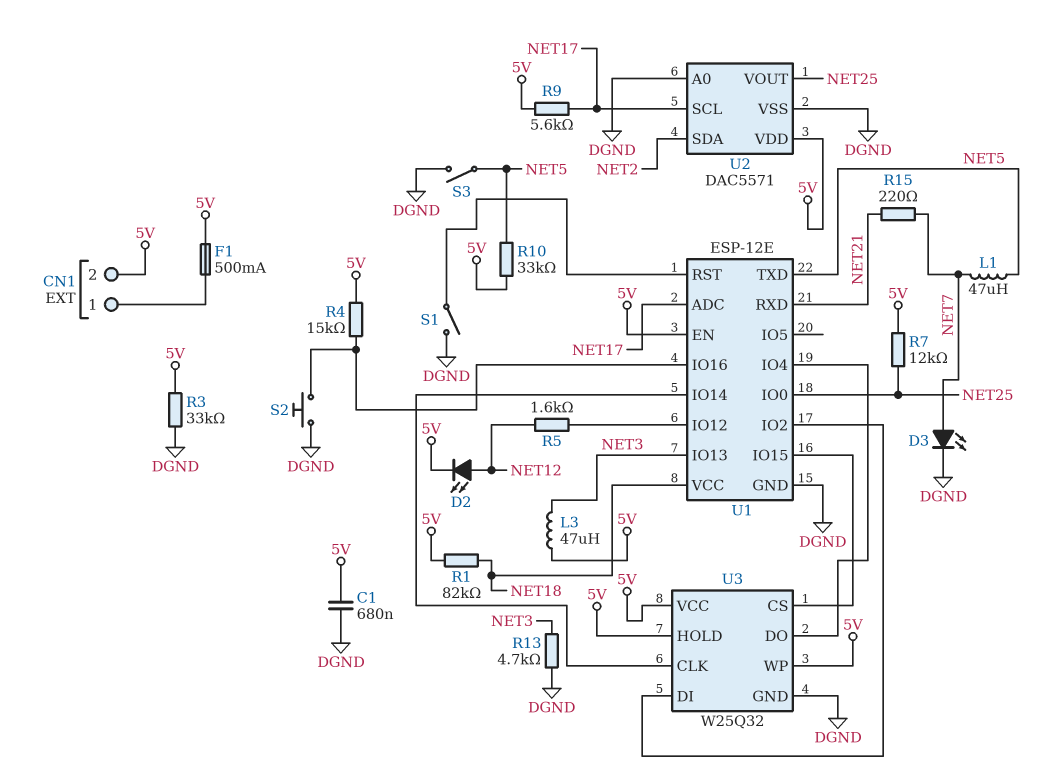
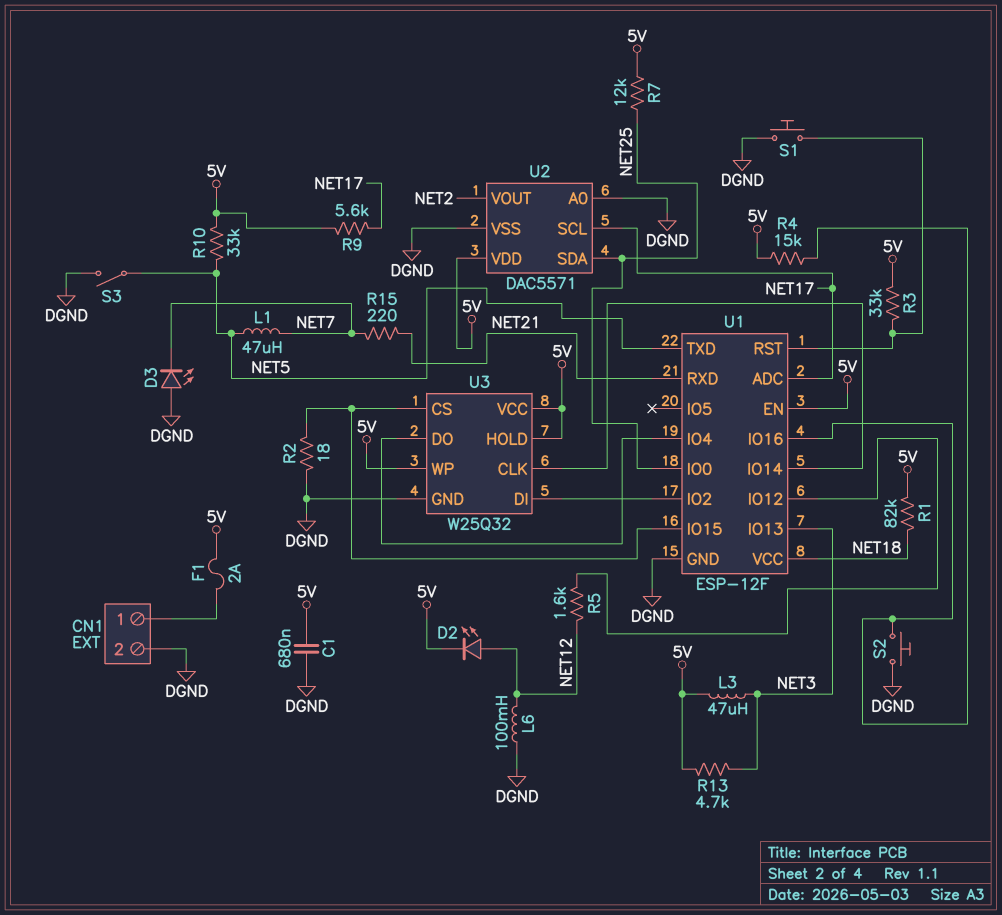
CN1 pin 2: 5V -> DGND
D3: LED (A NET7, K DGND) -> LED (A DGND, K NET7)
F1: 500mA (5V, CN1/1) -> 2A (5V, CN1/1)
L6: none -> 100mH (DGND, NET12)
R2: none -> 18 (DGND, U1/IO15)
R3: 33k (5V, DGND) -> 33k (5V, U1/RST)
R13: 4.7k (DGND, NET3) -> 4.7k (5V, NET3)
S1: switch (DGND, U1/RST) -> button (DGND, U1/RST)
U1: ESP-12E -> ESP-12F
U2 pin SDA: NET2 -> NET25
U2 pin VOUT: NET25 -> NET2

